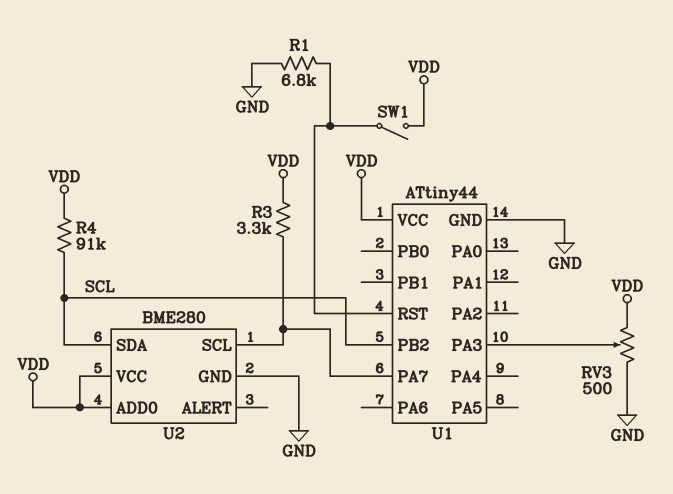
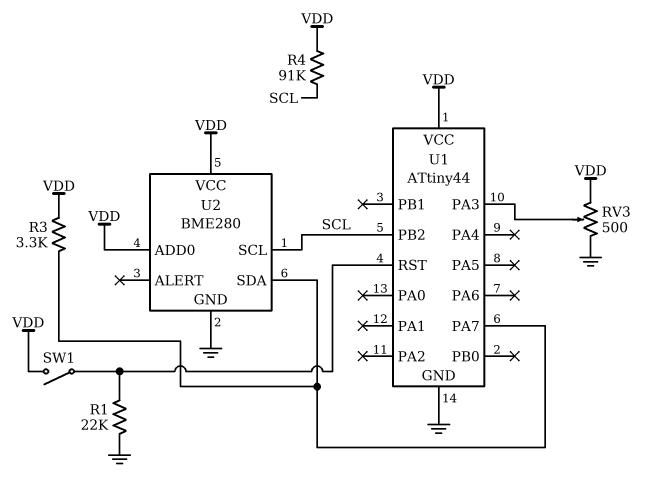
R1: 6.8k (GND, U1/RST) -> 22k (GND, U1/RST)
U2 pin SCL: U1/PA7 -> SCL
U2 pin SDA: SCL -> U1/PA7

